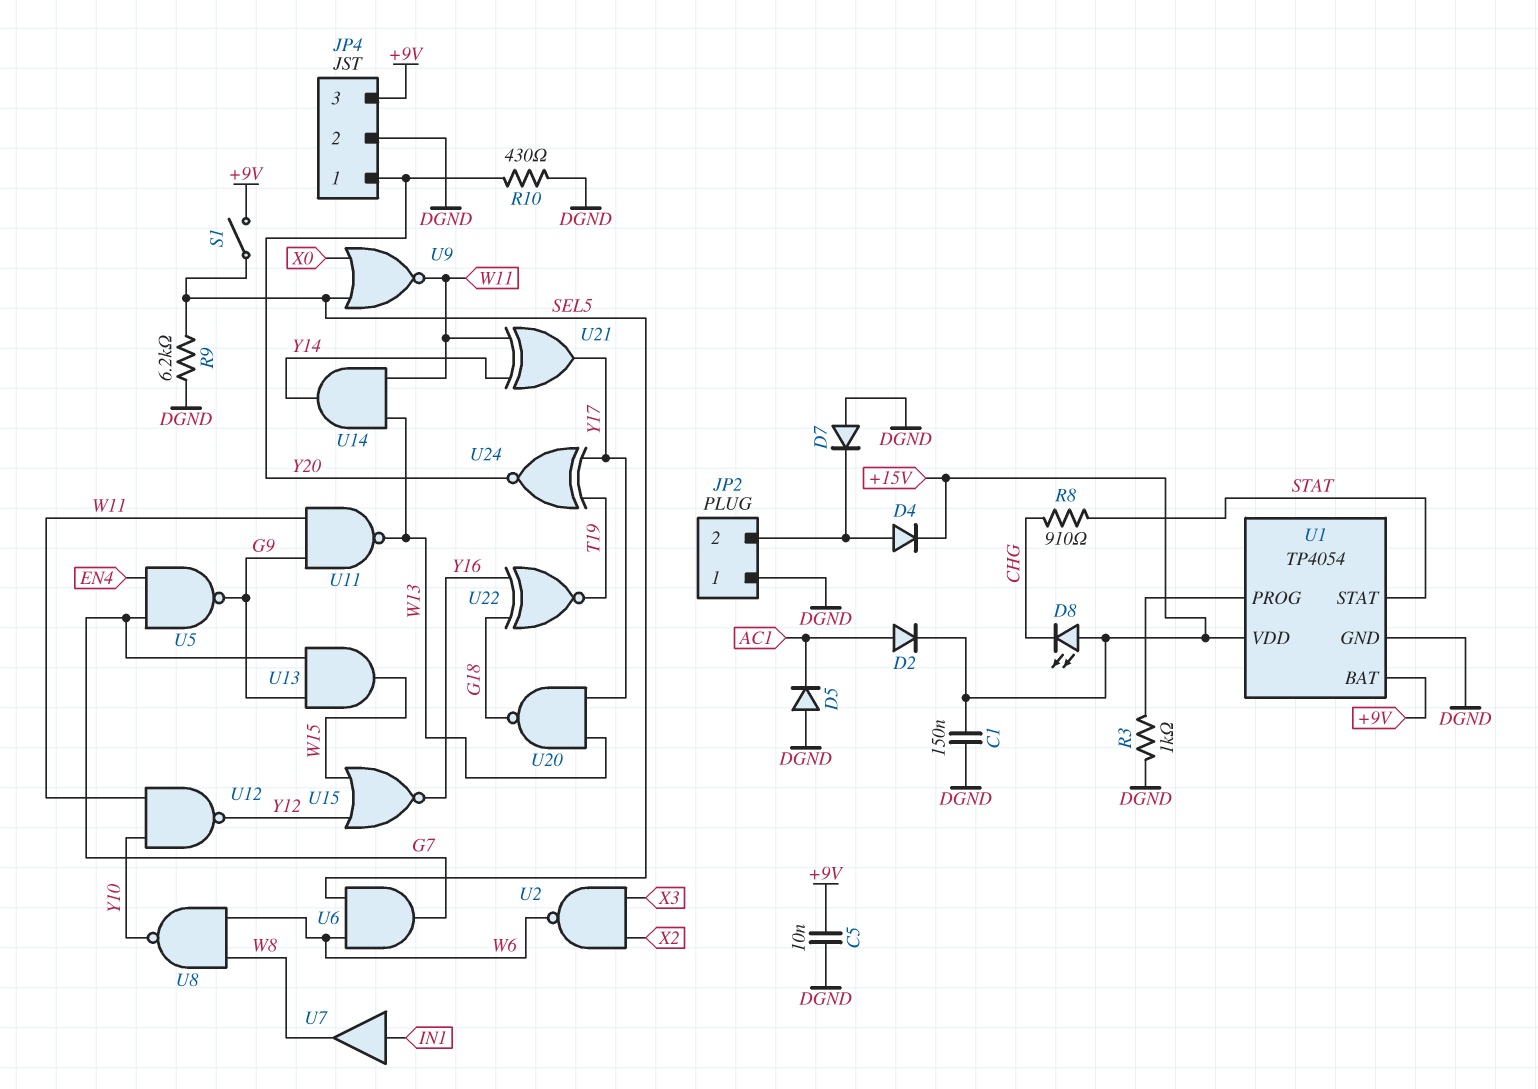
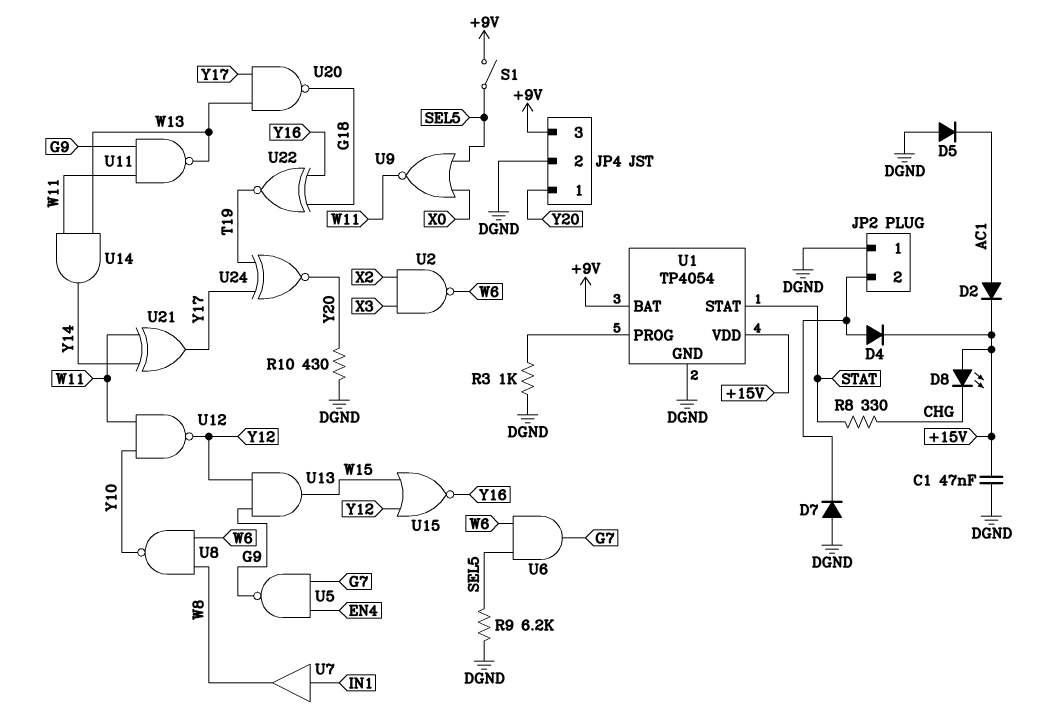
C1: 150nF (+15V, DGND) -> 47nF (+15V, DGND)
C5: 10nF (+9V, DGND) -> none
R8: 910 (CHG, STAT) -> 330 (CHG, STAT)
U13: AND (in G7, in G9, out W15) -> AND (in G9, in Y12, out W15)

